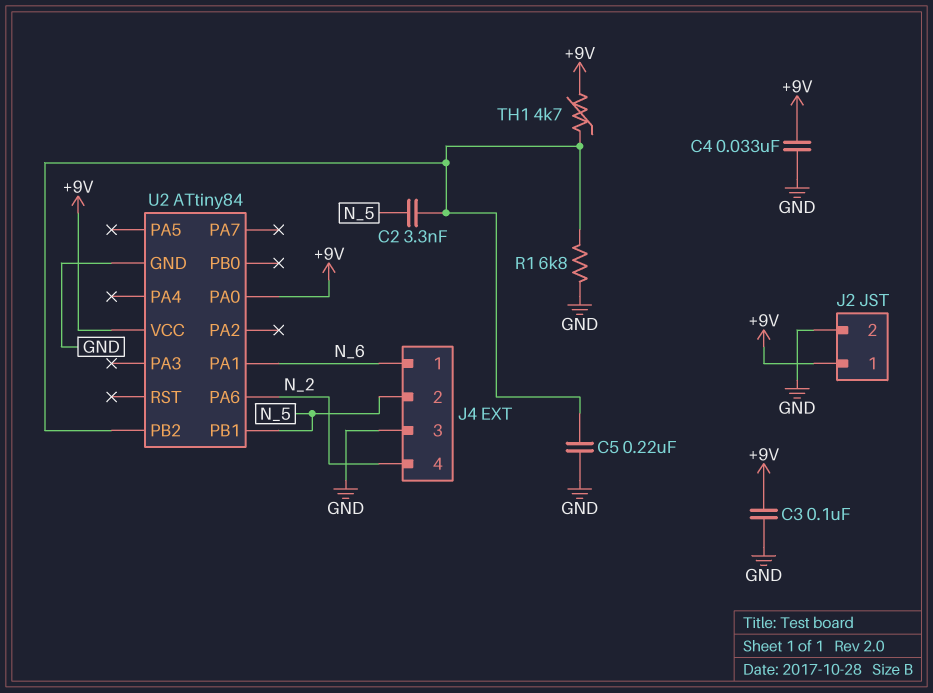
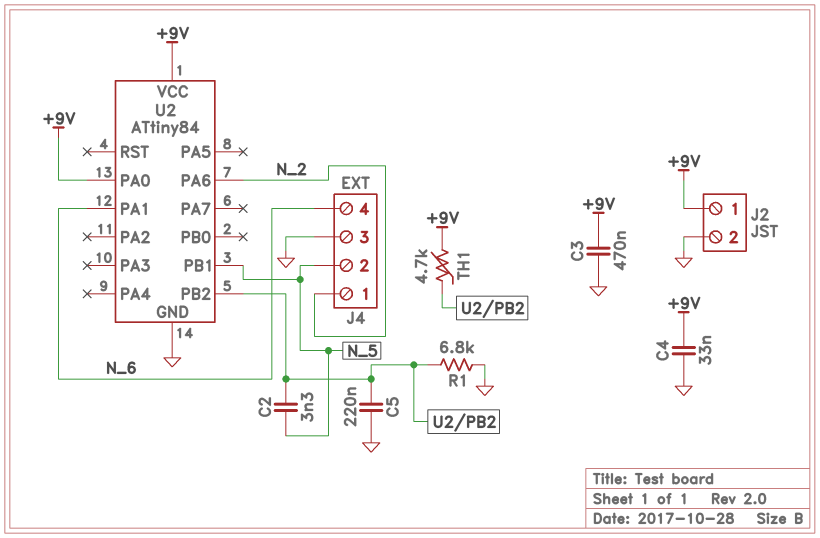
C3: 100nF (+9V, GND) -> 470nF (+9V, GND)
J4 pin 1: N_6 -> N_2
J4 pin 4: N_2 -> N_6

